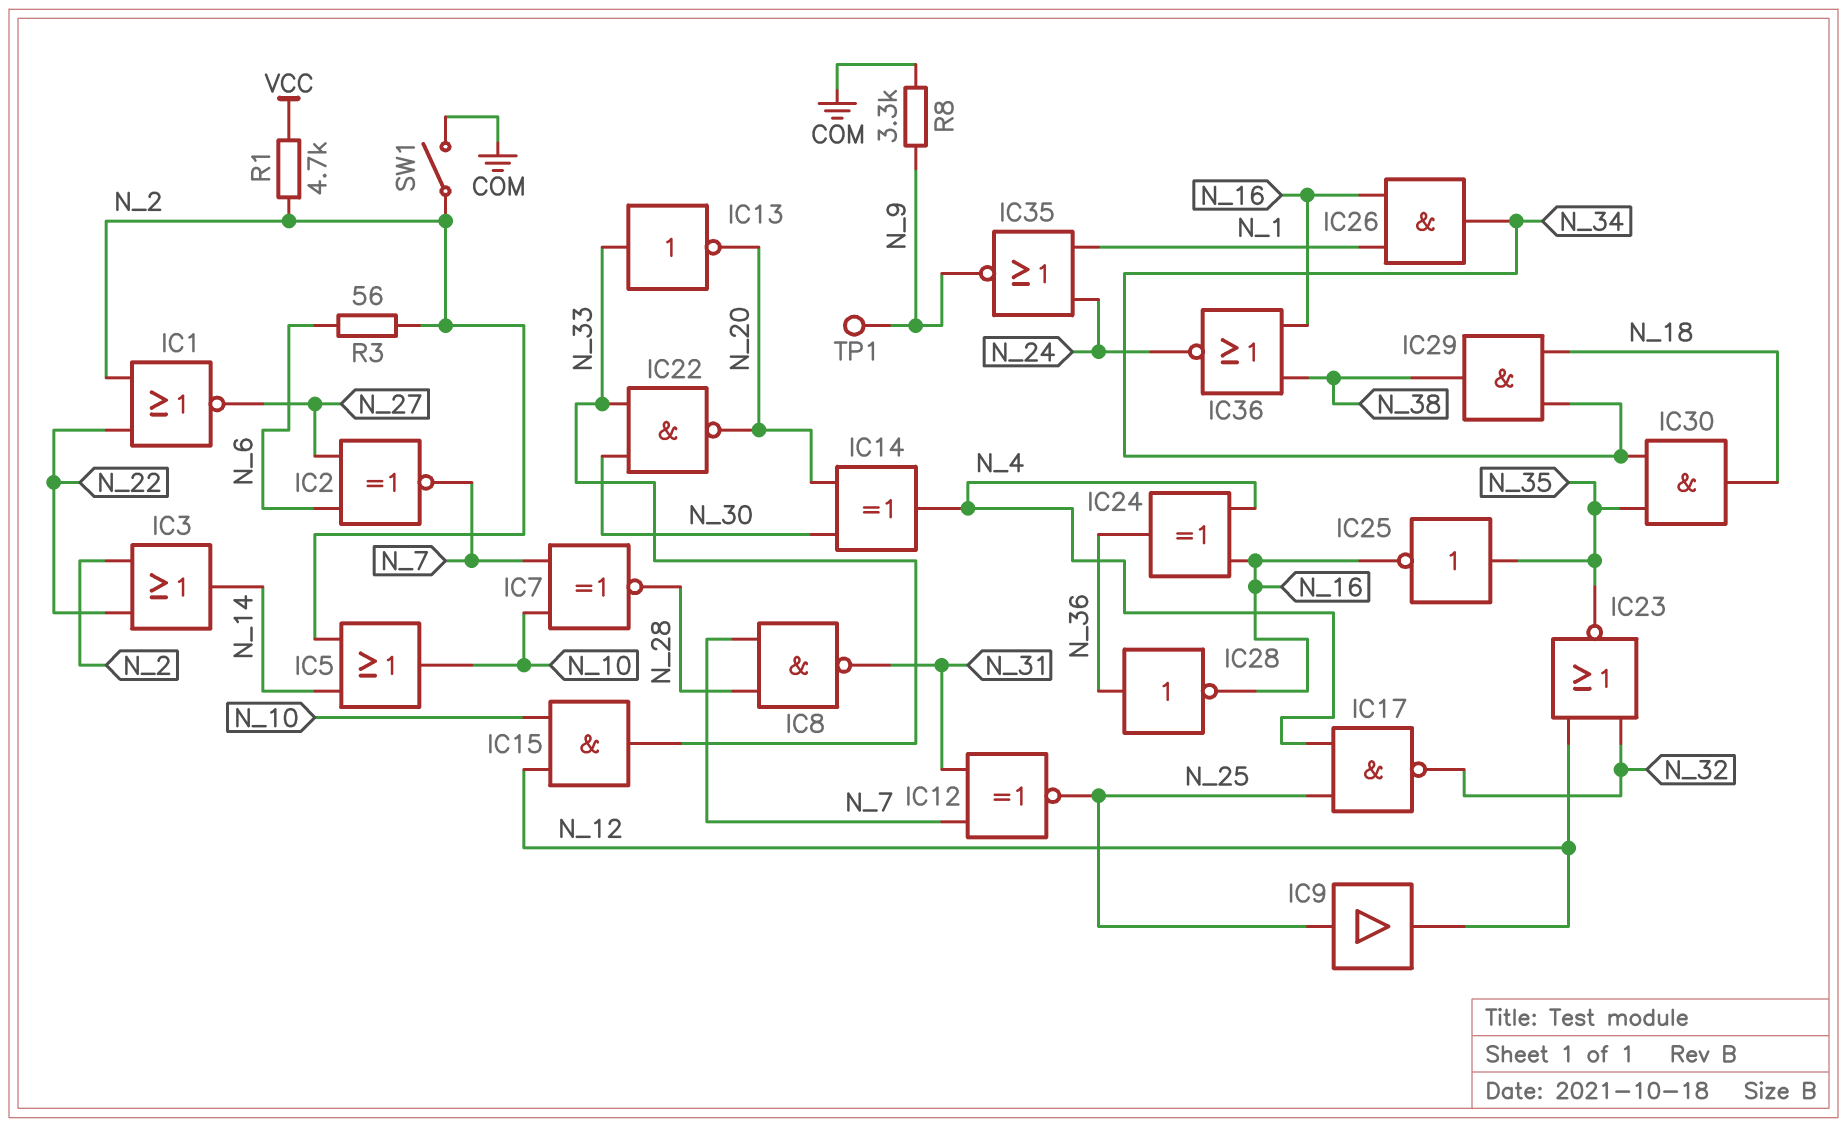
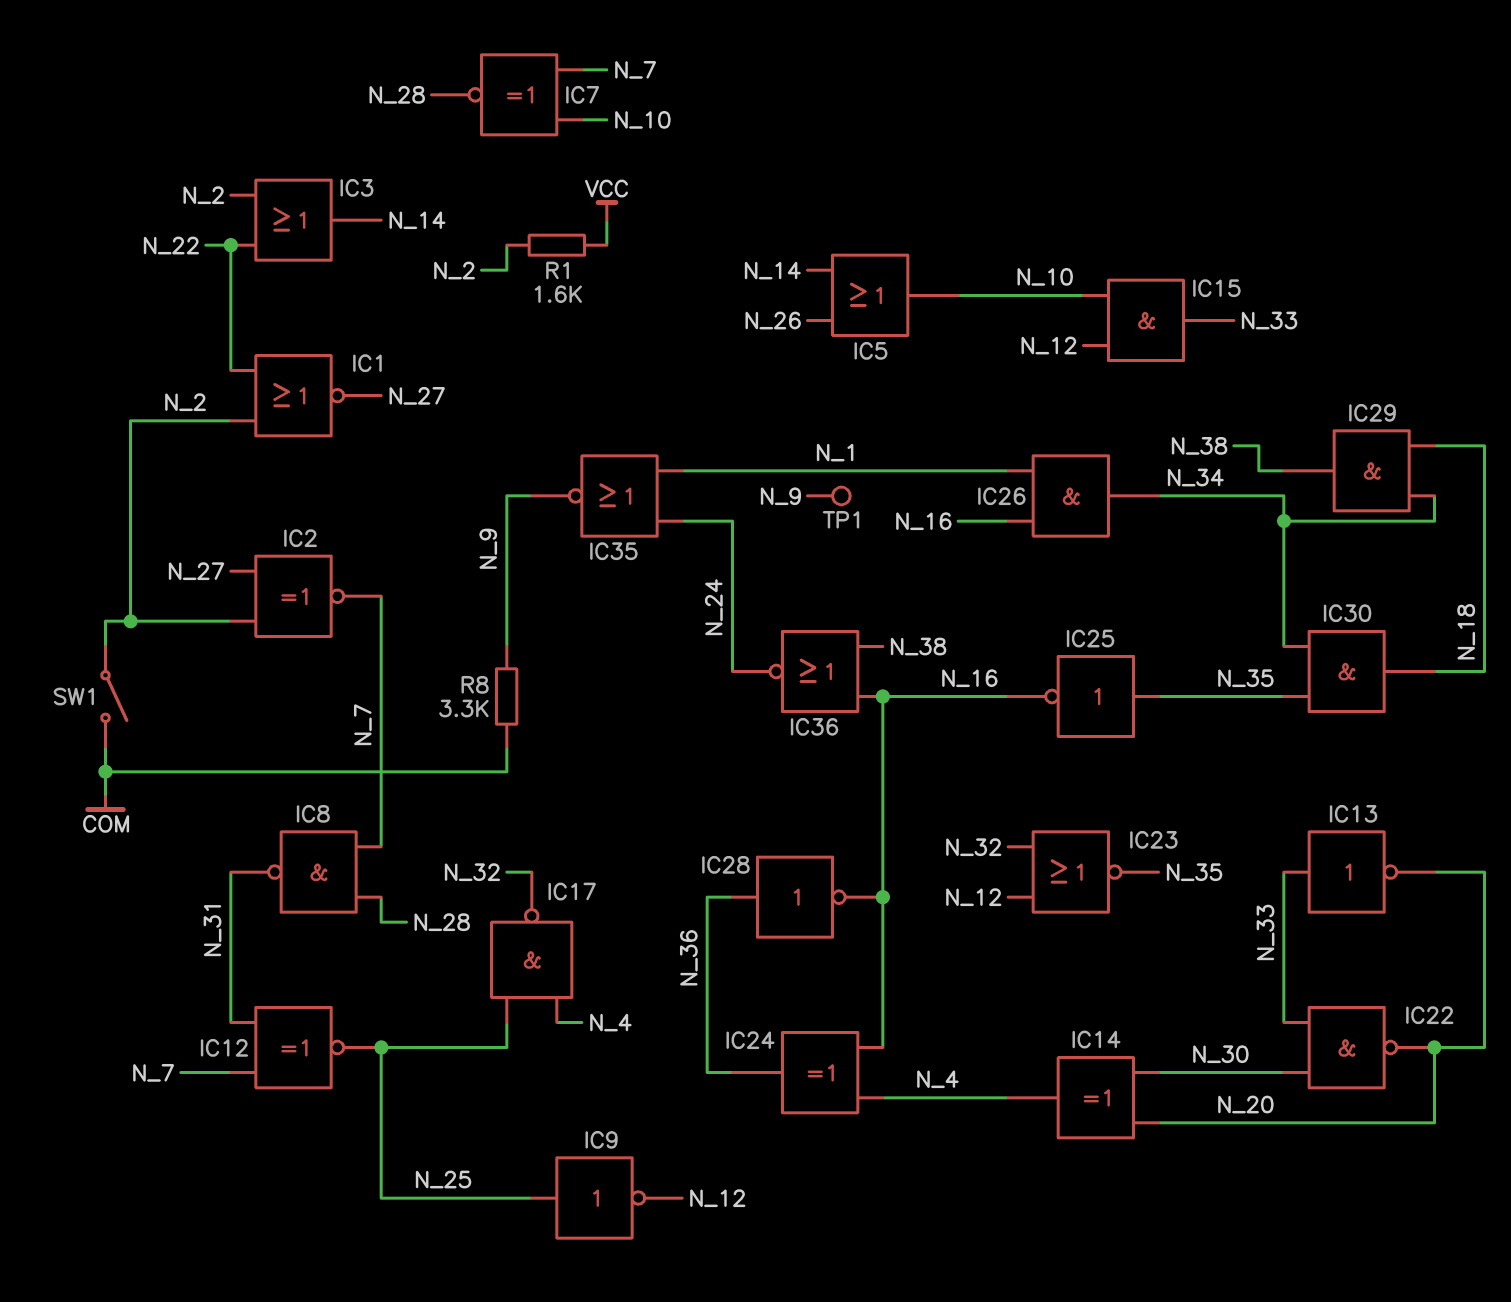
IC2: XNOR (in N_6, in N_27, out N_7) -> XNOR (in N_2, in N_27, out N_7)
IC5: OR (in N_2, in N_14, out N_10) -> OR (in N_14, in N_26, out N_10)
IC9: buffer (in N_25, out N_12) -> NOT (in N_25, out N_12)
R1: 4.7k (N_2, VCC) -> 1.6k (N_2, VCC)
R3: 56 (N_2, N_6) -> none

